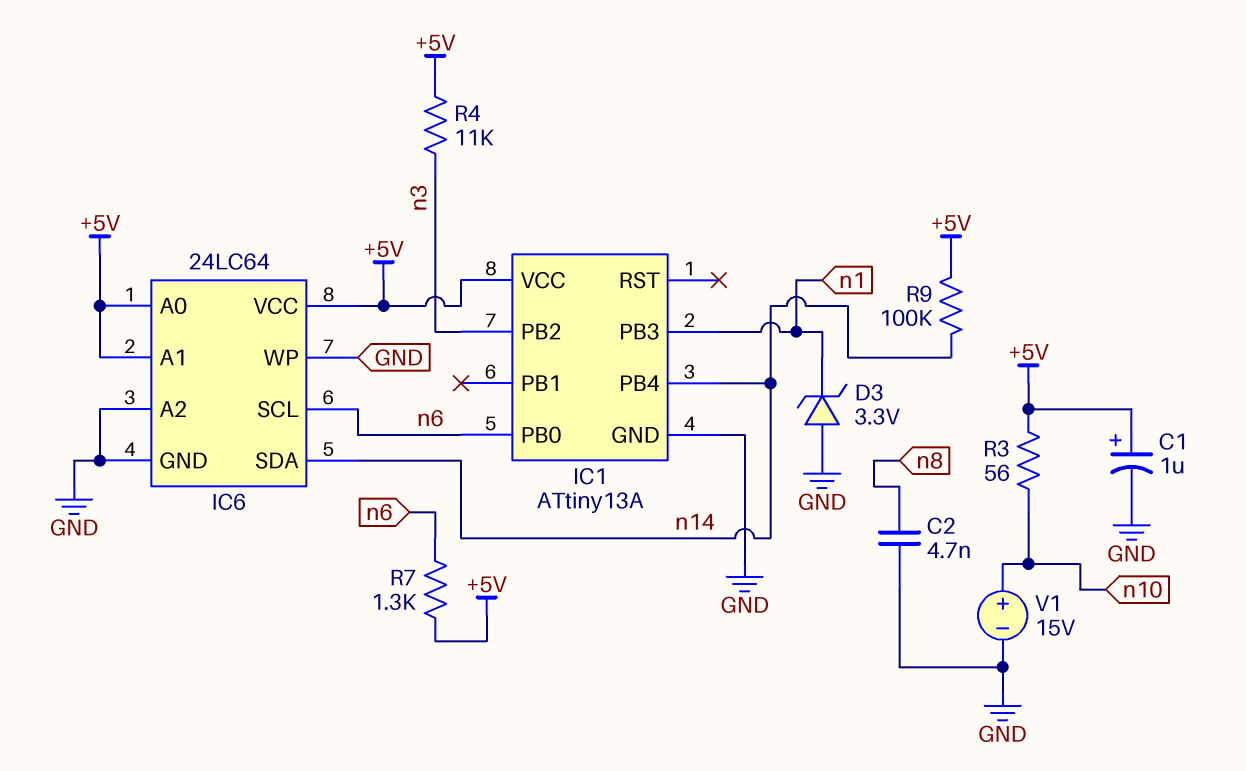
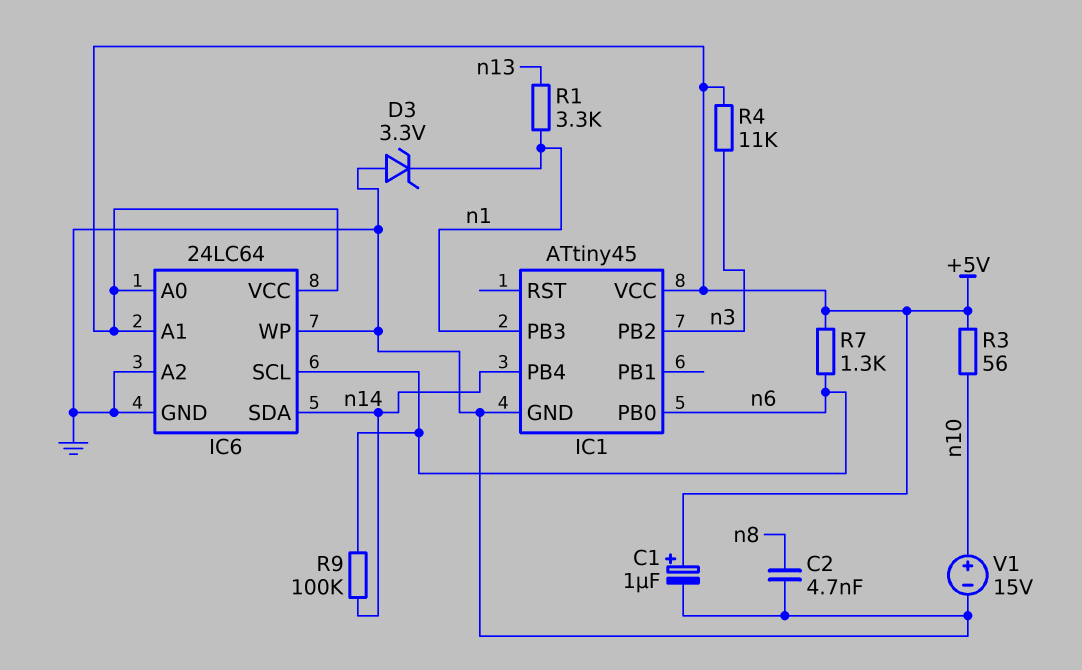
IC1: ATtiny13A -> ATtiny45
R1: none -> 3.3k (n1, n13)
R9: 100k (+5V, n14) -> 100k (n6, n14)

